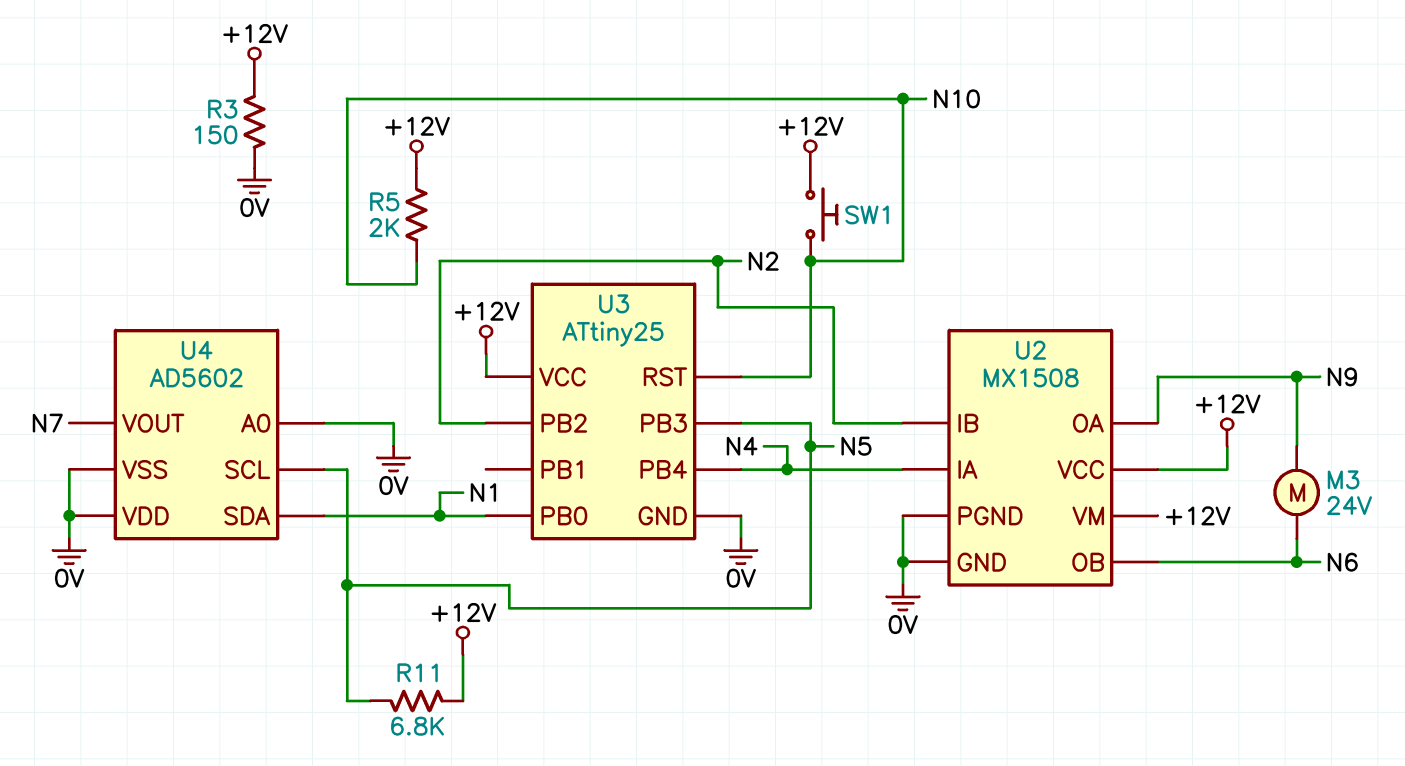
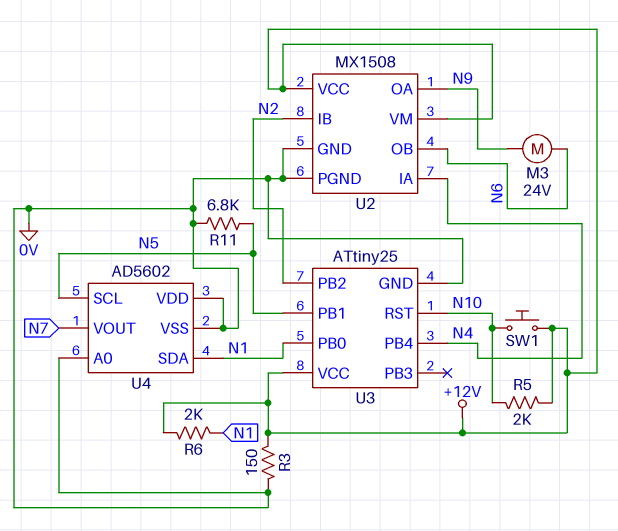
R6: none -> 2k (+12V, N1)
R11: 6.8k (+12V, N5) -> 6.8k (0V, N5)
U3 pin PB1: none -> N5
U3 pin PB3: N5 -> none

